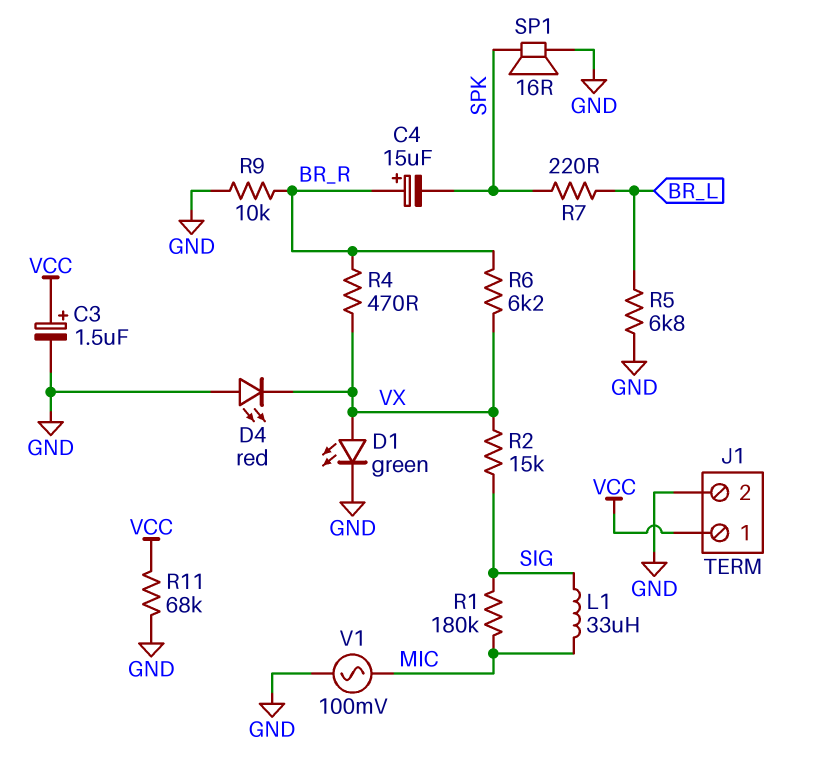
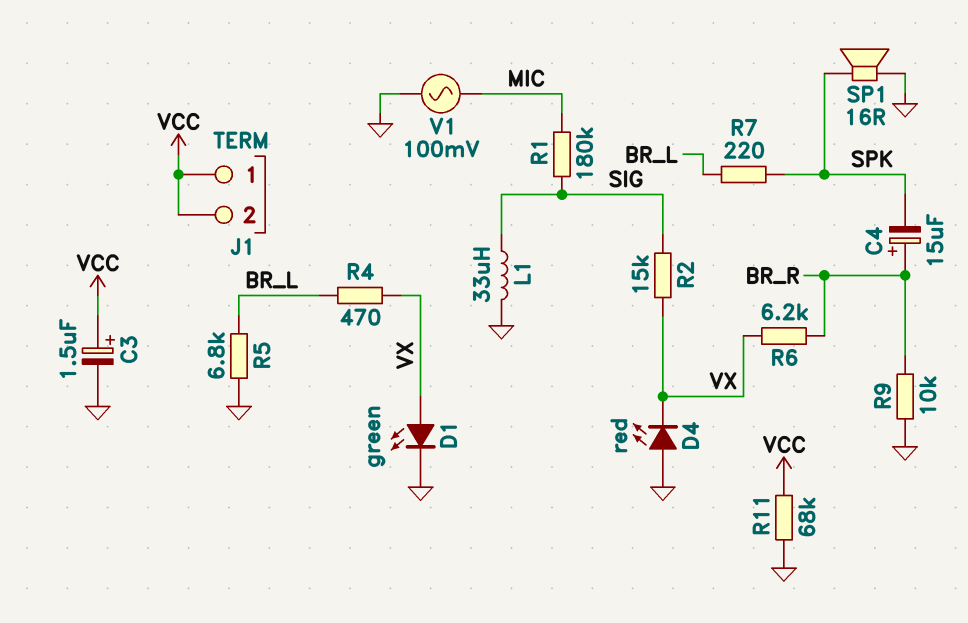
J1 pin 2: GND -> VCC
L1: 33uH (MIC, SIG) -> 33uH (GND, SIG)
R4: 470 (BR_R, VX) -> 470 (BR_L, VX)

